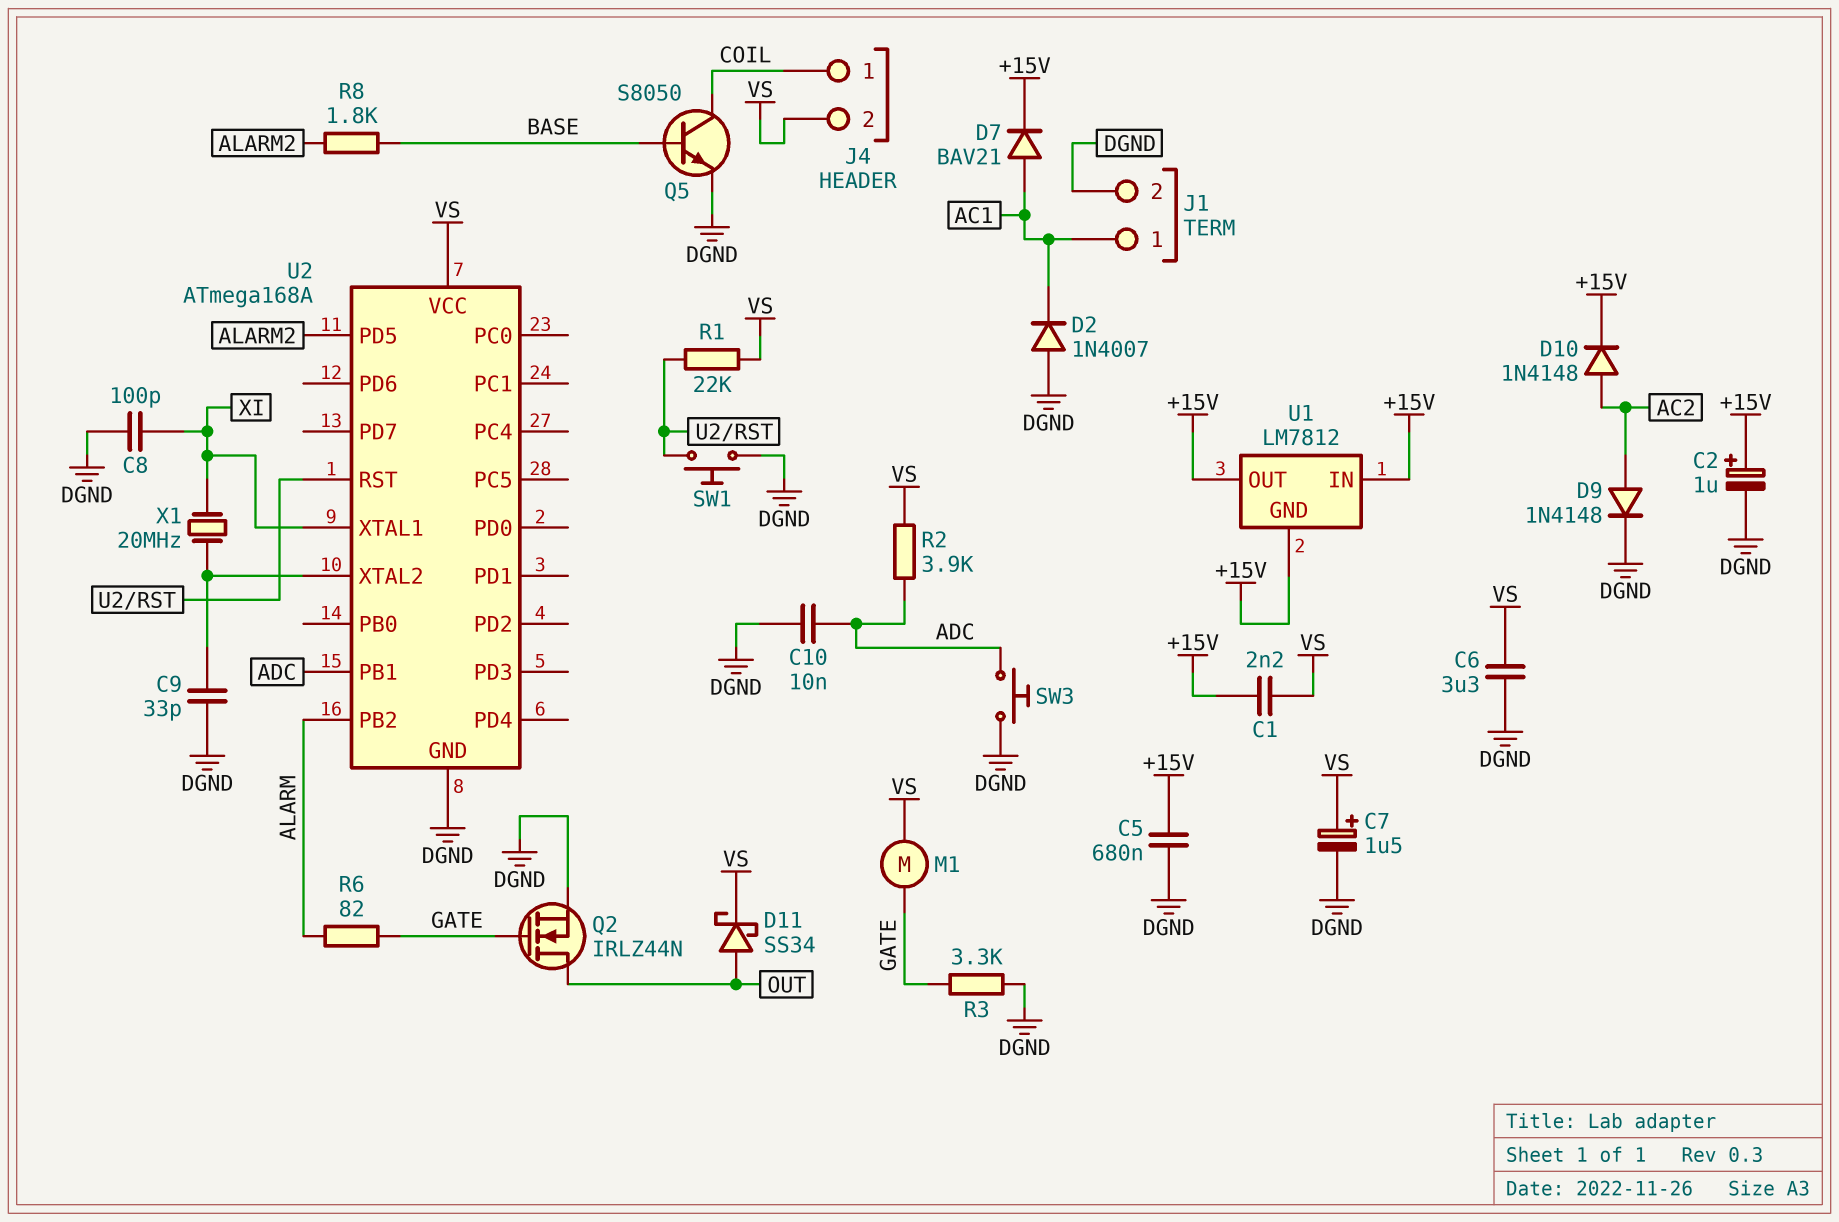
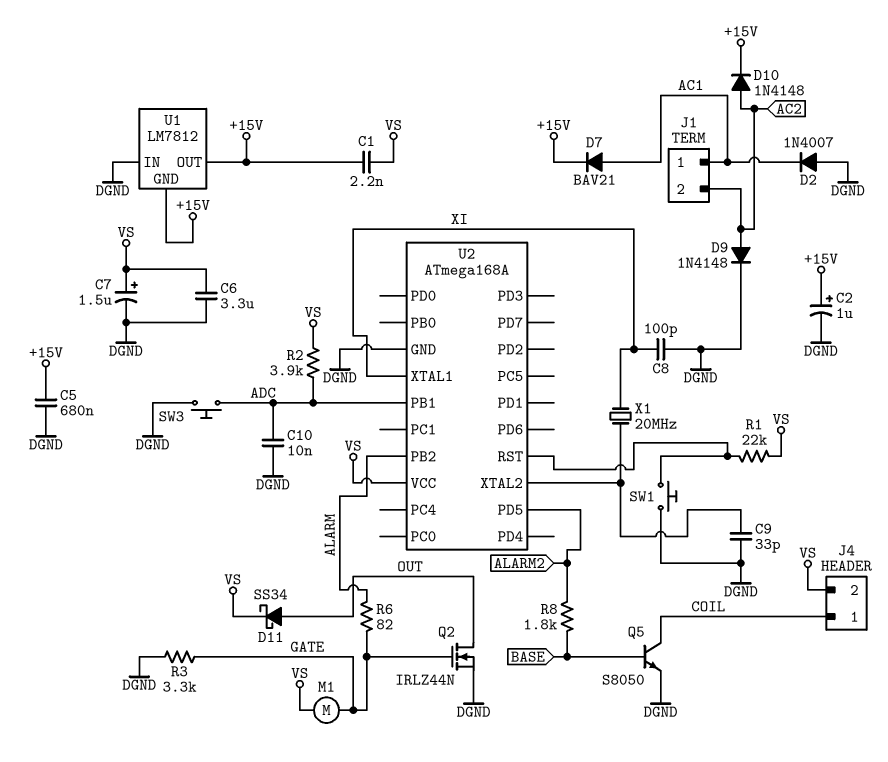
J1 pin 2: DGND -> AC2
U1 pin IN: +15V -> DGND

